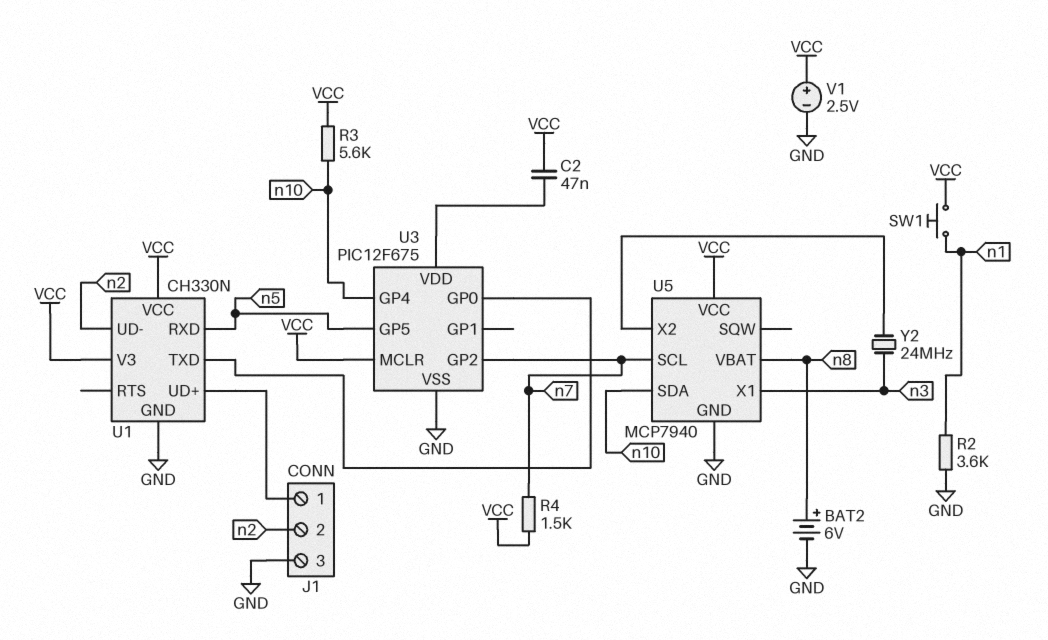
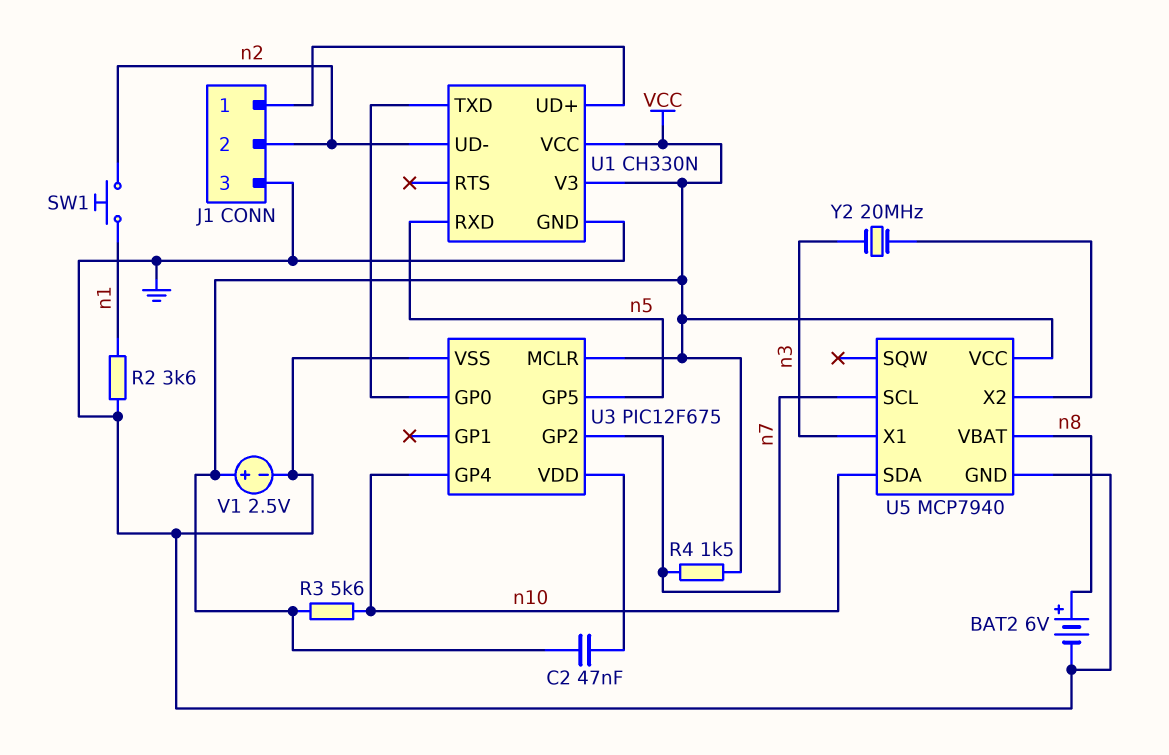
SW1: button (VCC, n1) -> button (n1, n2)
Y2: 24MHz (U5/X2, n3) -> 20MHz (U5/X2, n3)

